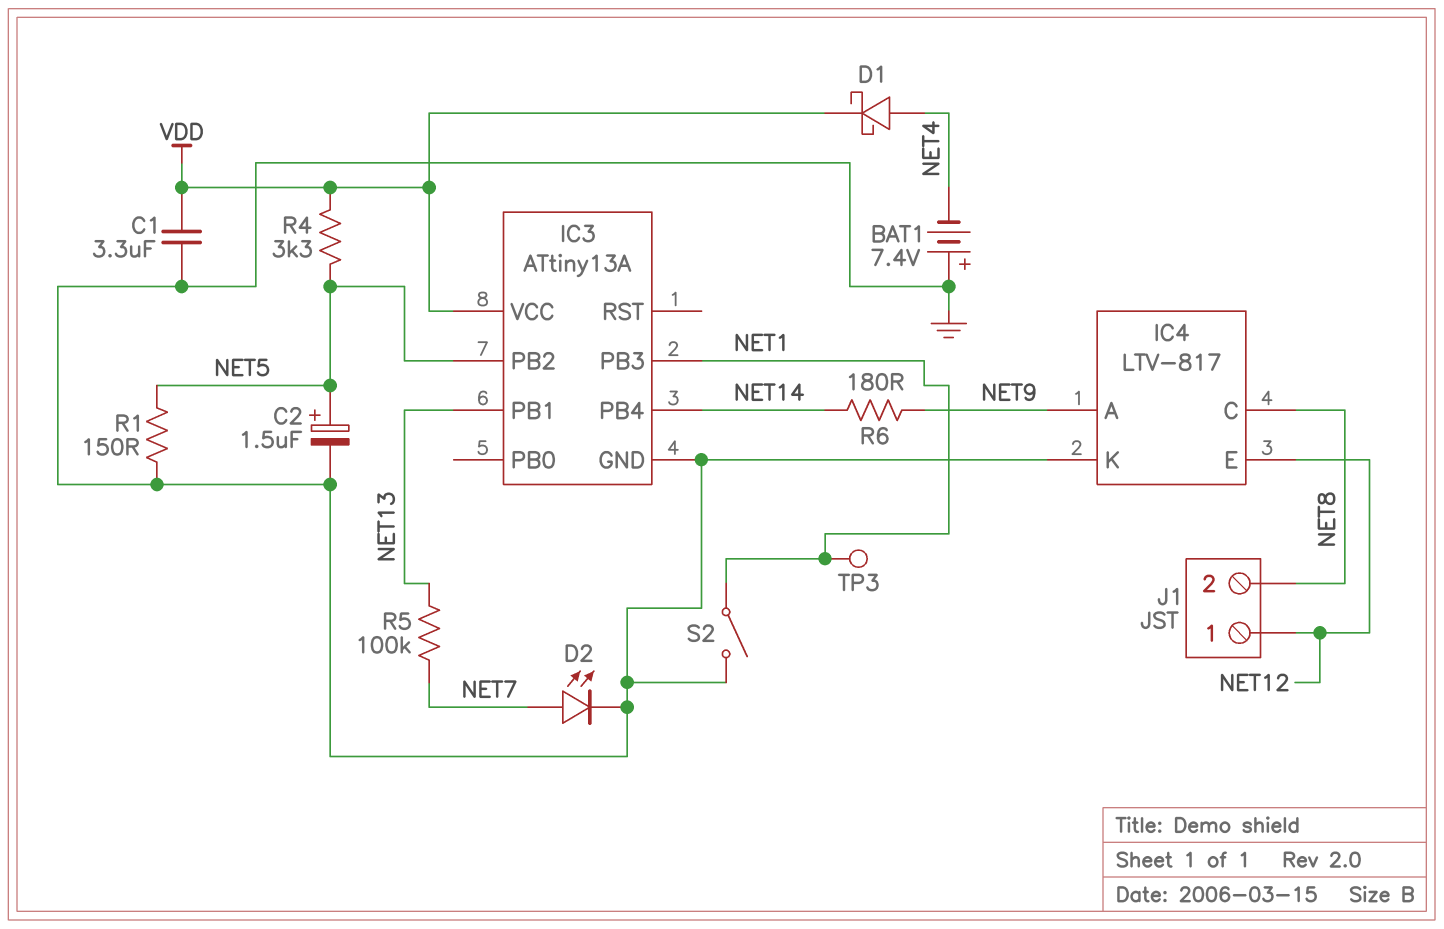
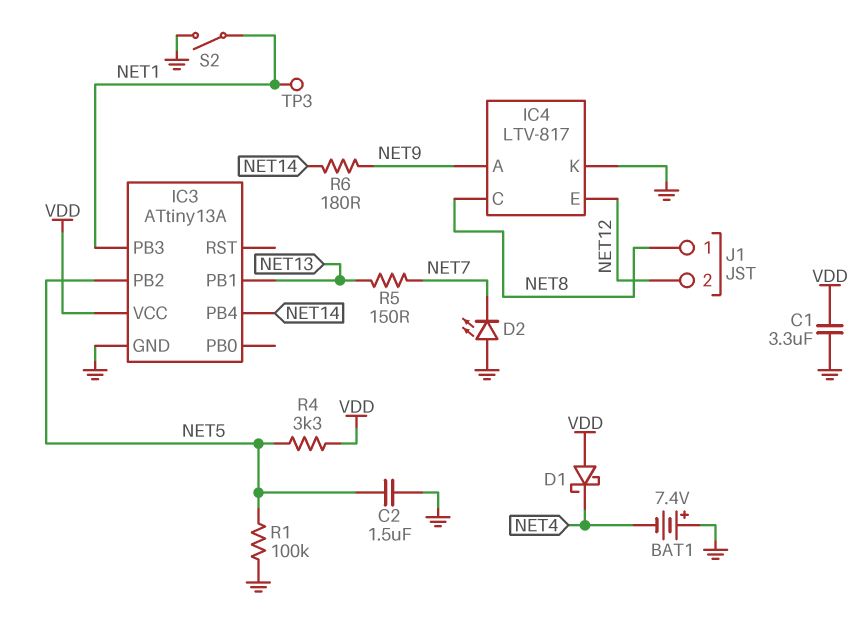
C2: 1.5uF (plus NET5, minus GND) -> 1.5uF (GND, NET5)
D1: schottky (A NET4, K VDD) -> schottky (A VDD, K NET4)
D2: LED (A NET7, K GND) -> LED (A GND, K NET7)
J1 pin 1: NET12 -> NET8
J1 pin 2: NET8 -> NET12
R1: 150 (GND, NET5) -> 100k (GND, NET5)
R5: 100k (NET7, NET13) -> 150 (NET7, NET13)

